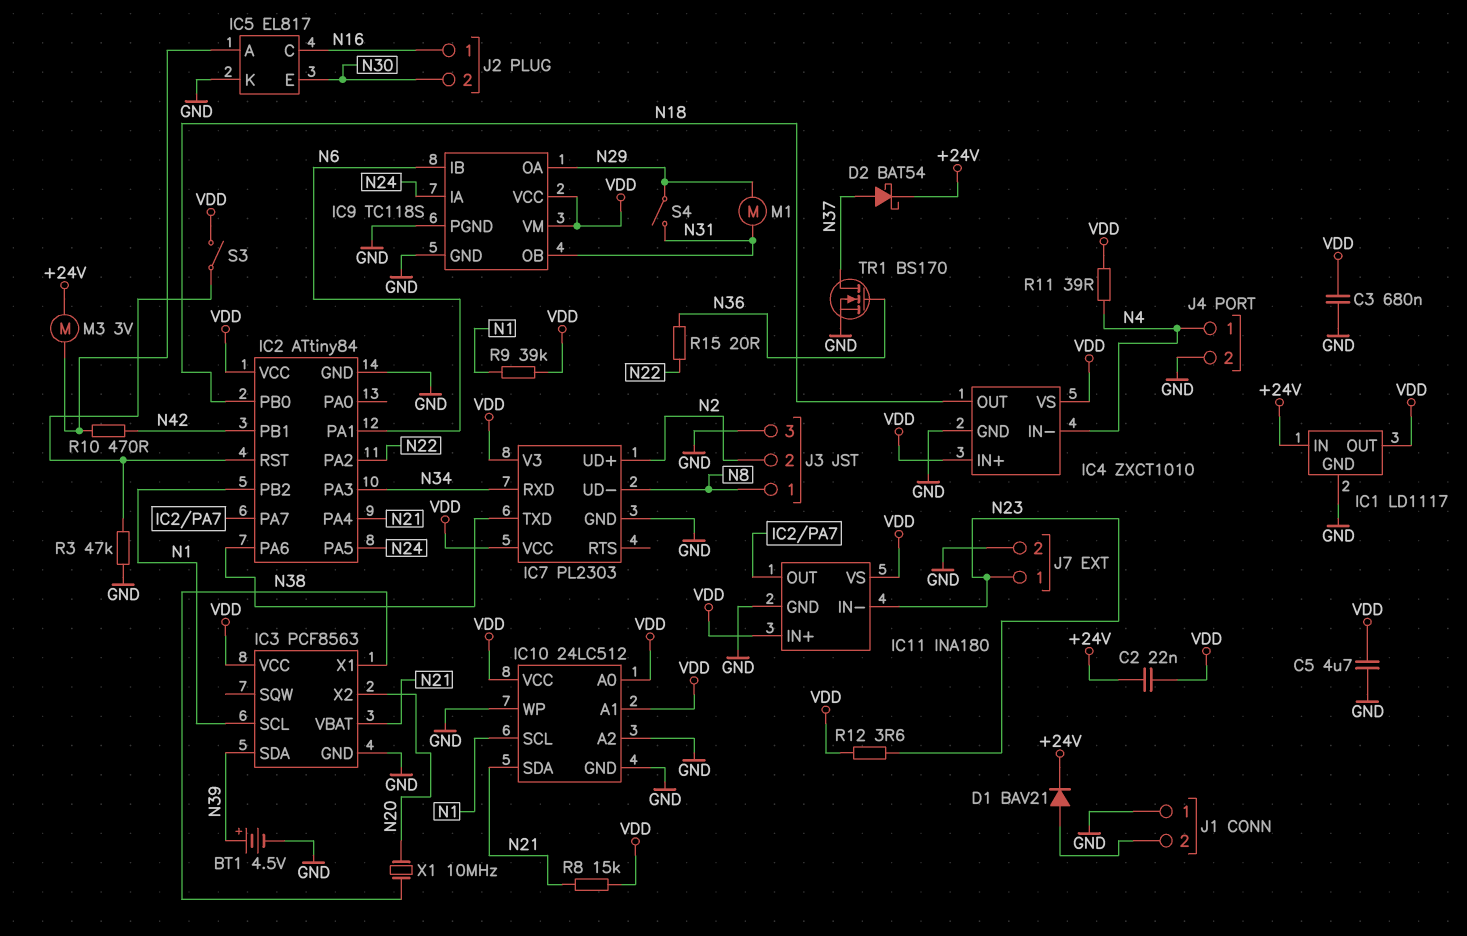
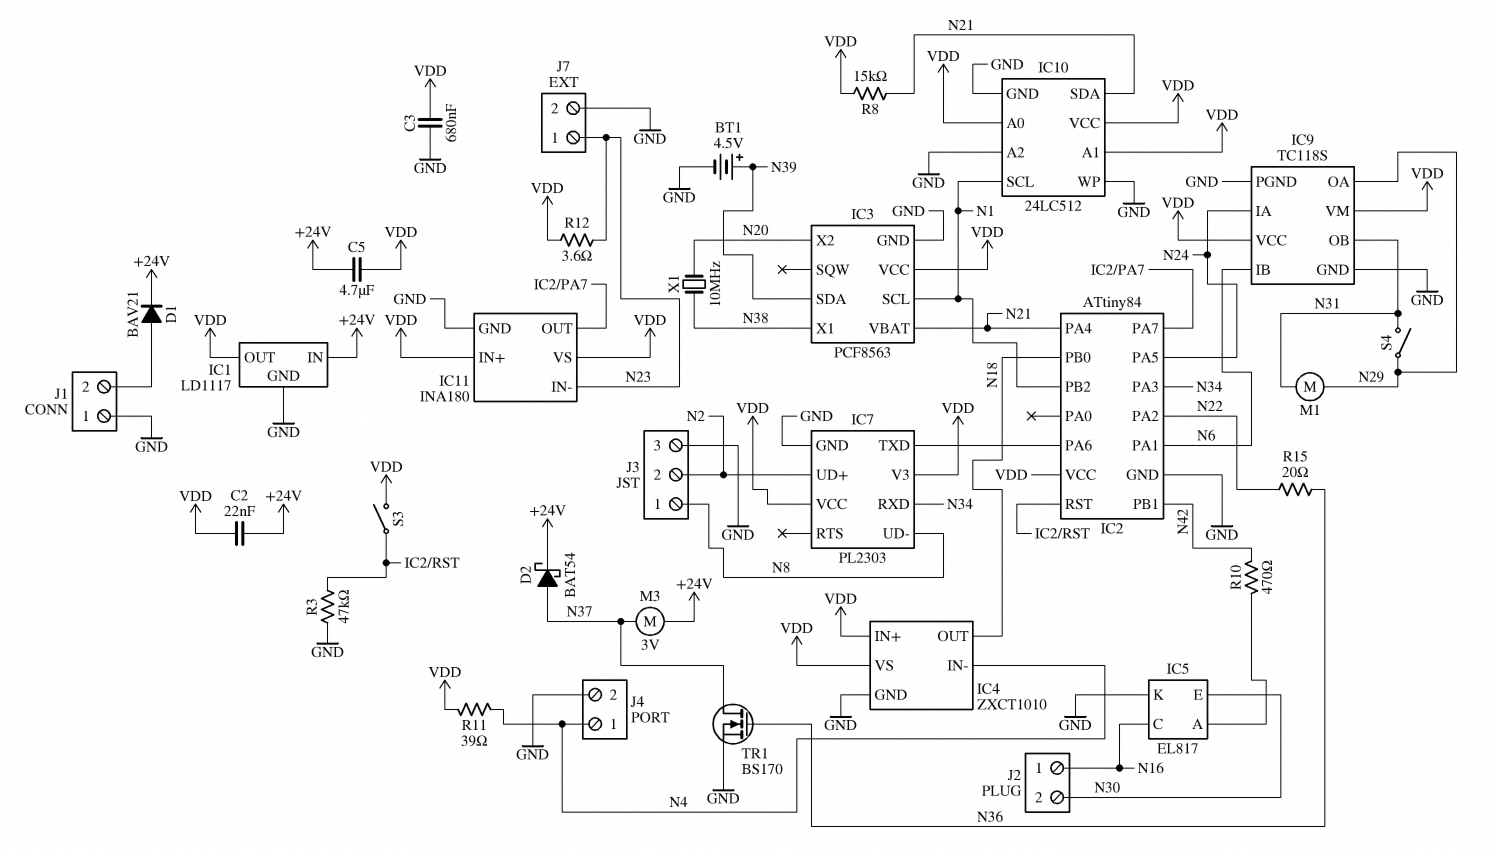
C5: 4.7uF (GND, VDD) -> 4.7uF (+24V, VDD)
M3: motor 3V (+24V, IC5/A) -> motor 3V (+24V, N37)
R9: 39k (N1, VDD) -> none

